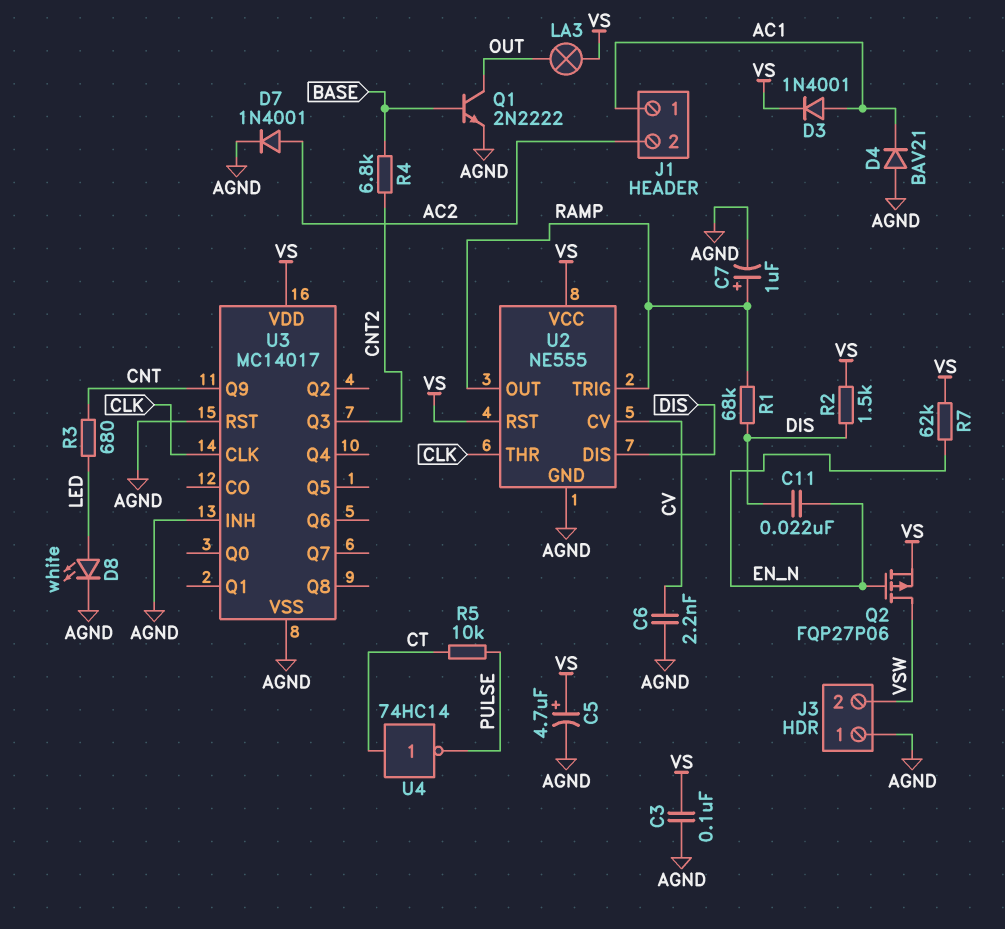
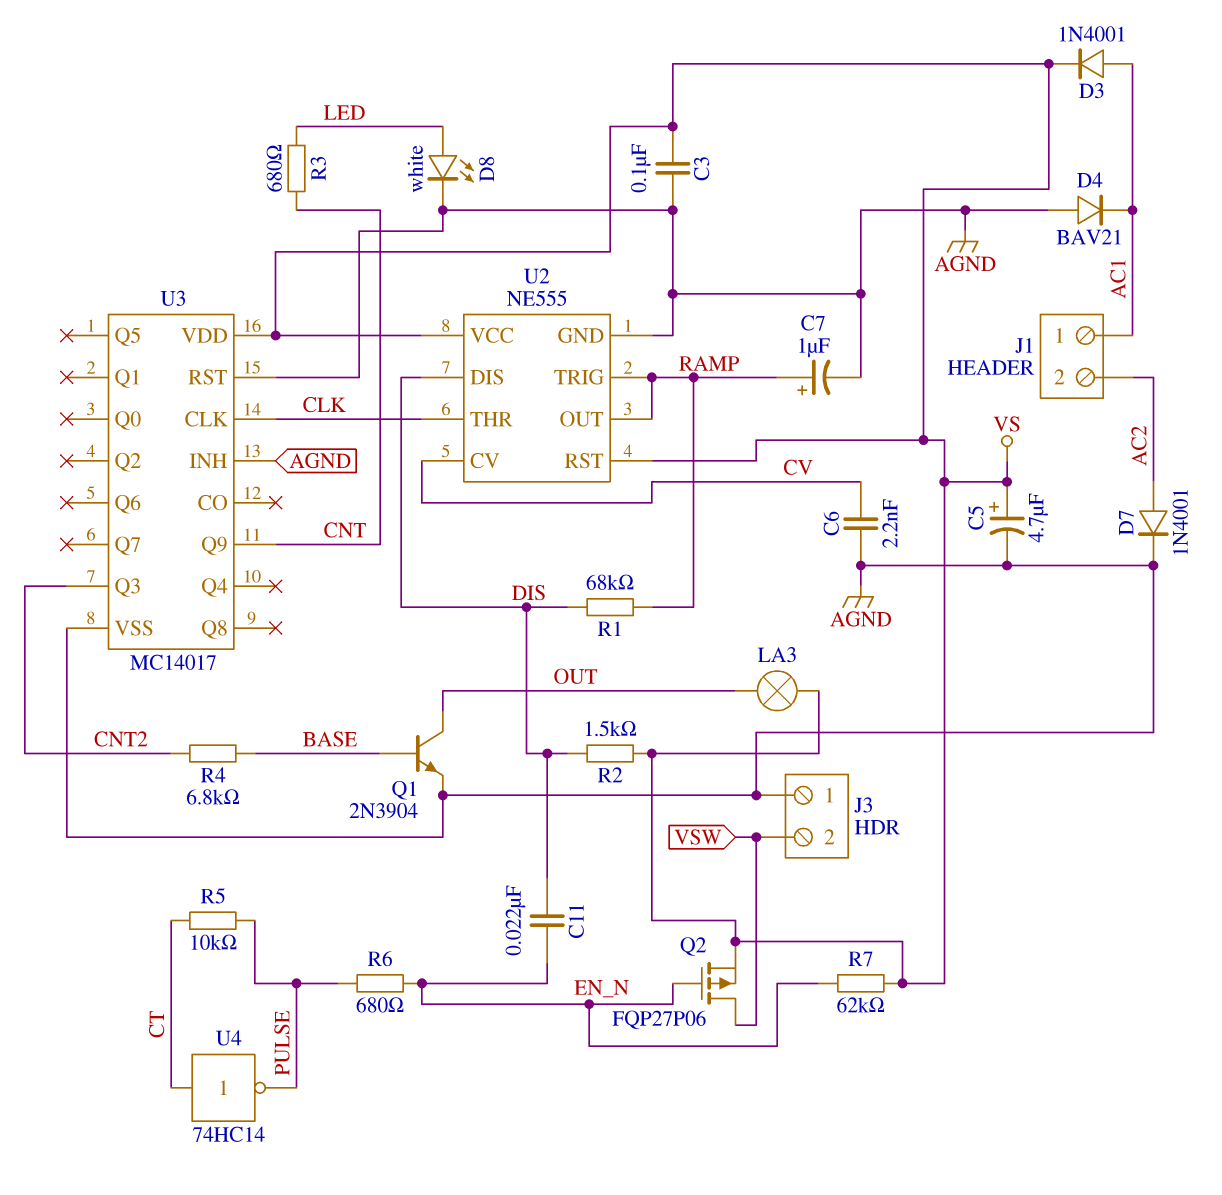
Q1: NPN 2N2222 (B BASE, C OUT, E AGND) -> NPN 2N3904 (B BASE, C OUT, E AGND)
R6: none -> 680 (EN_N, PULSE)

